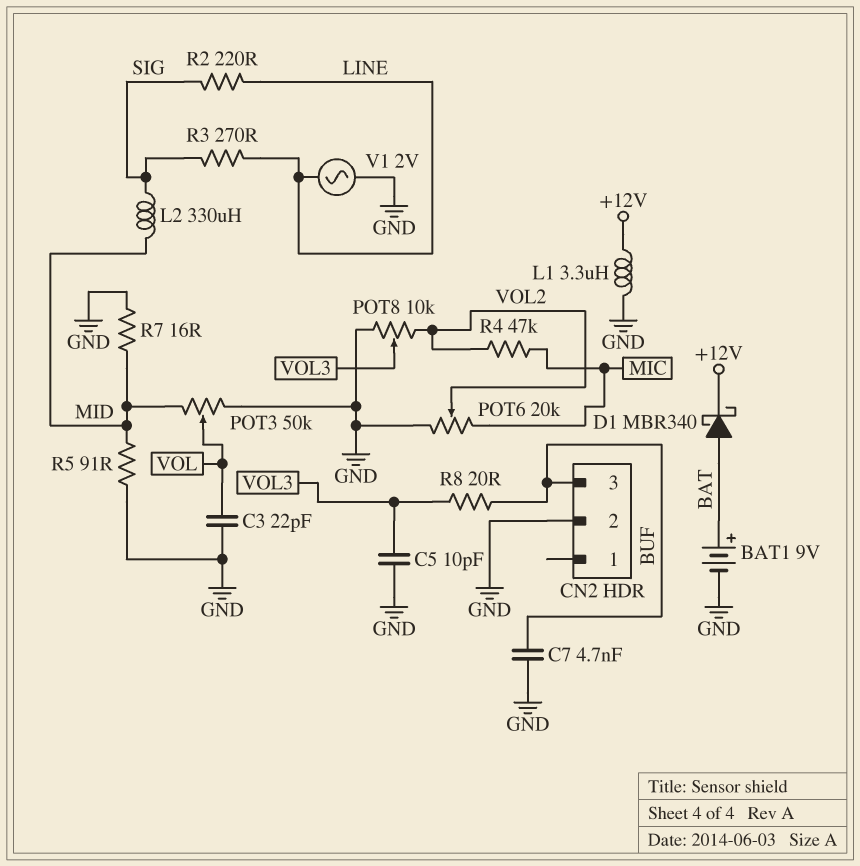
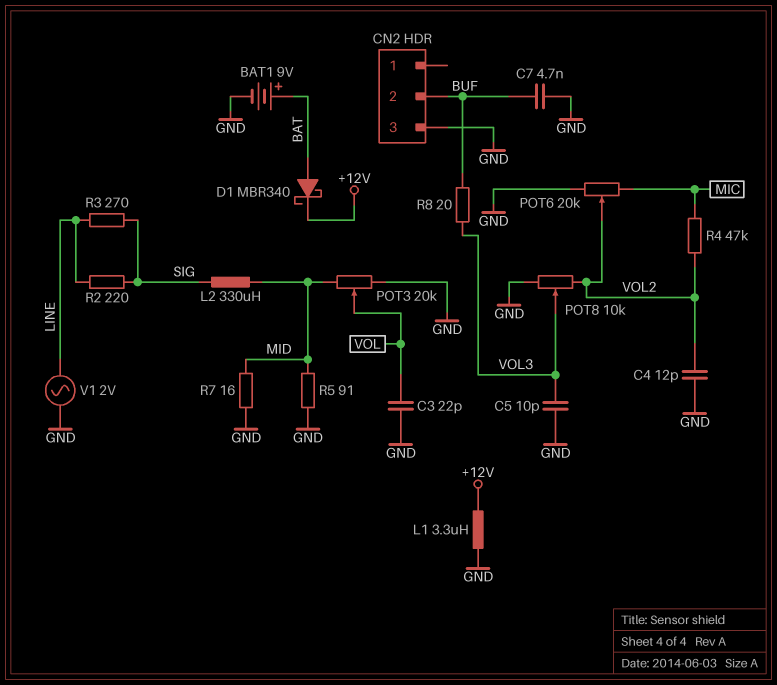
C4: none -> 12pF (GND, VOL2)
CN2 pin 2: GND -> BUF
CN2 pin 3: BUF -> GND
POT3: 50k (GND, MID, wiper VOL) -> 20k (GND, MID, wiper VOL)

